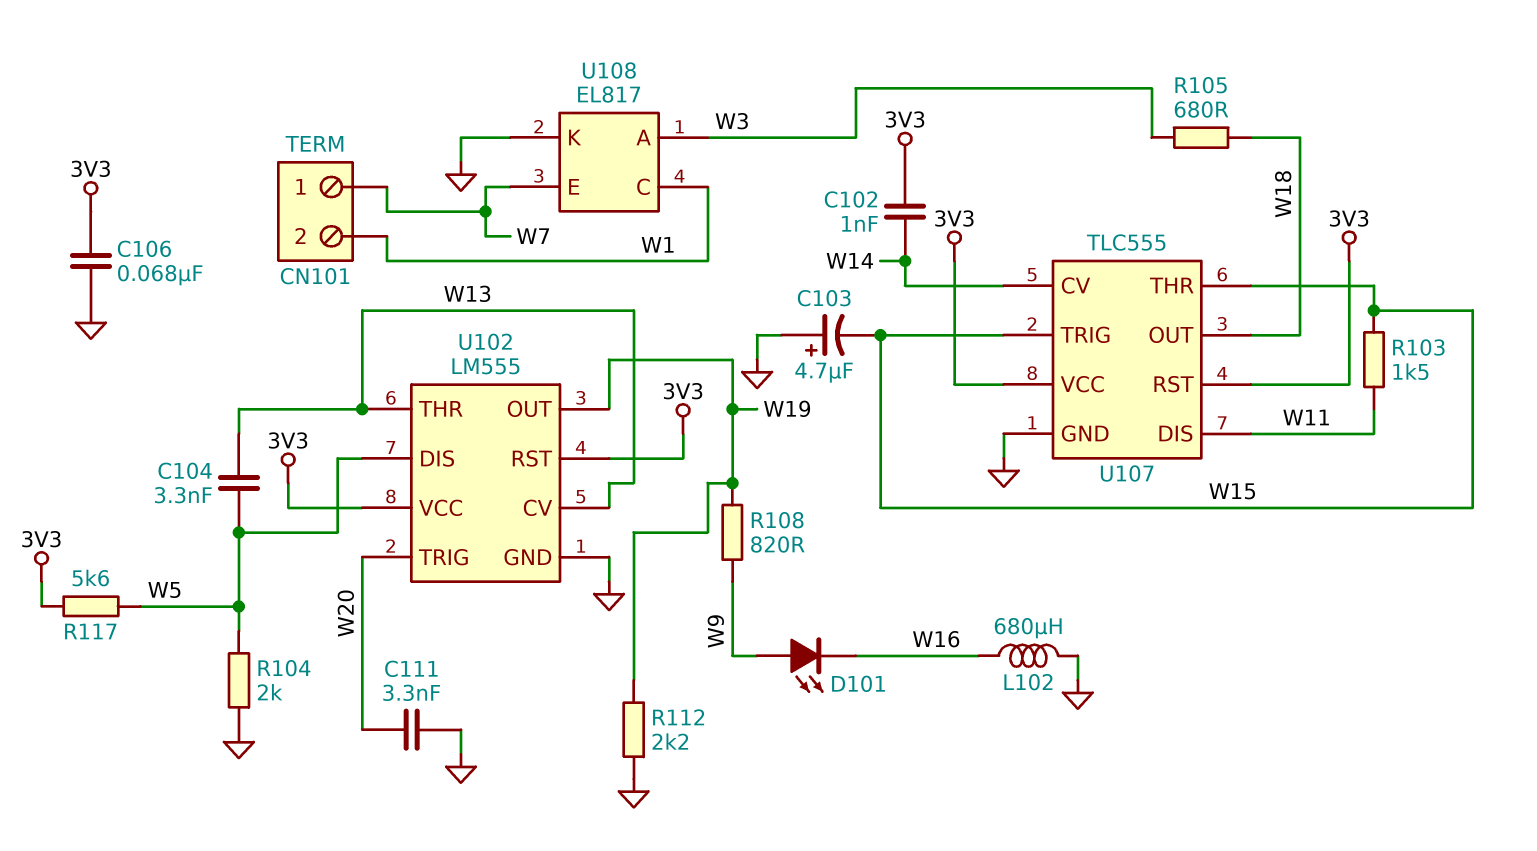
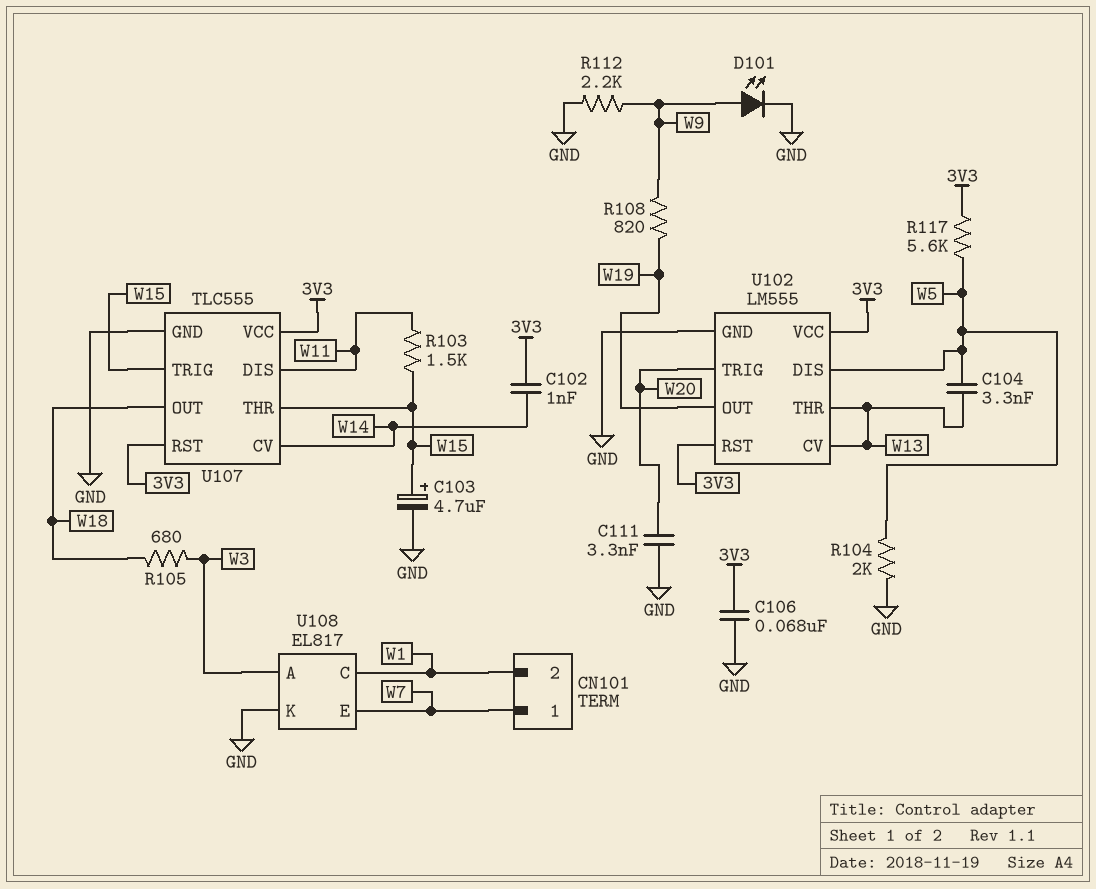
C103: 4.7uF (plus GND, minus W15) -> 4.7uF (plus W15, minus GND)
D101: LED (A W9, K W16) -> LED (A W9, K GND)
L102: 680uH (GND, W16) -> none
R112: 2.2k (GND, W19) -> 2.2k (GND, W9)

